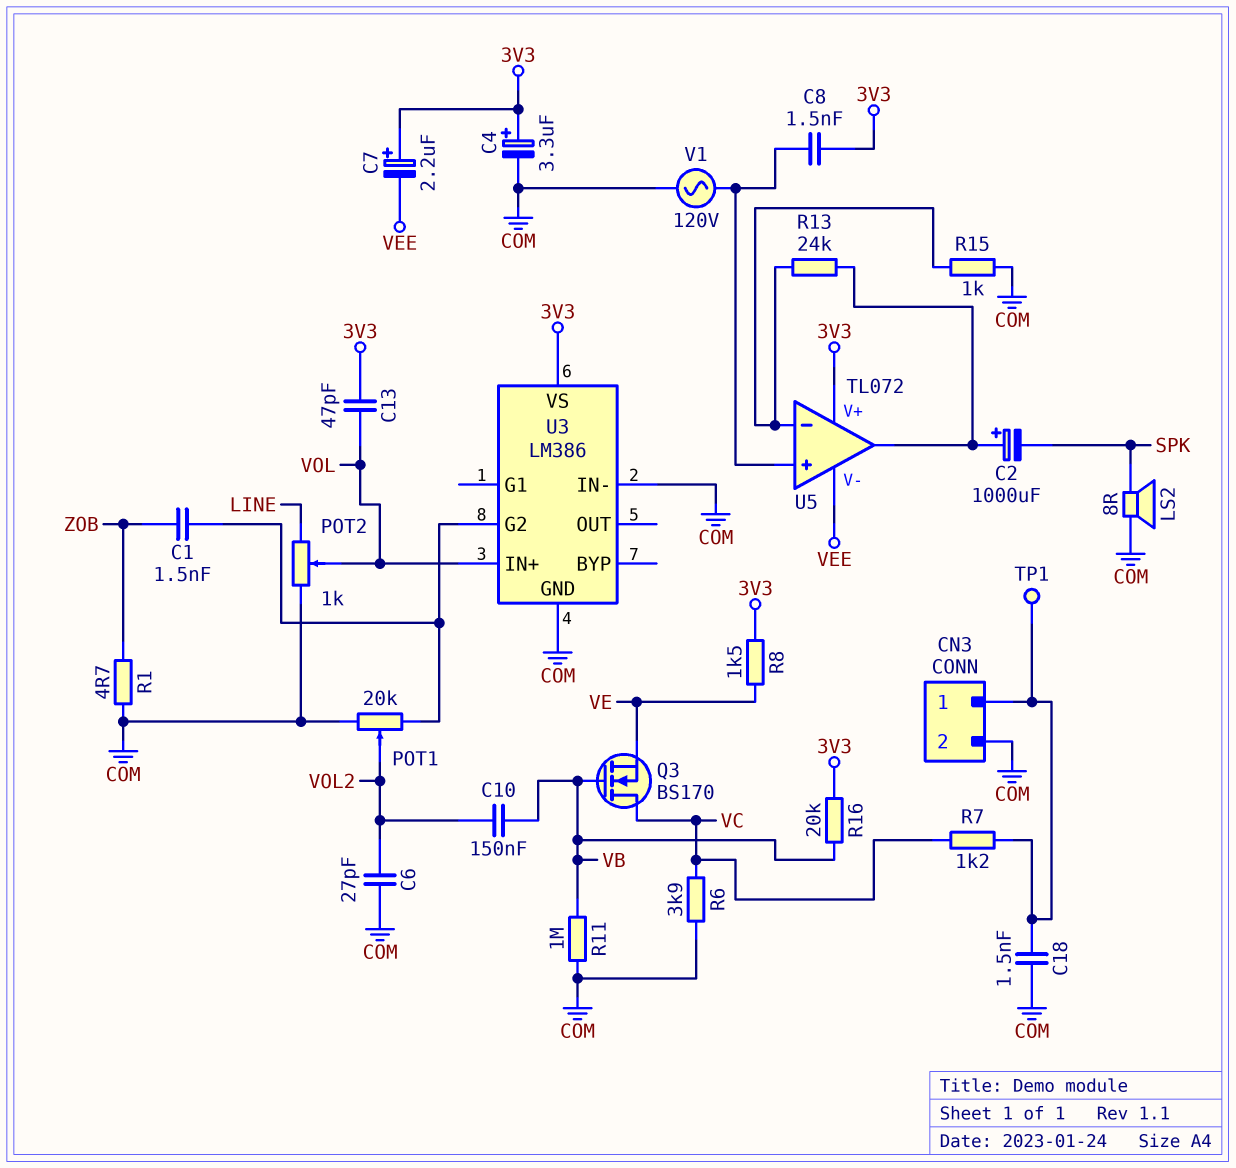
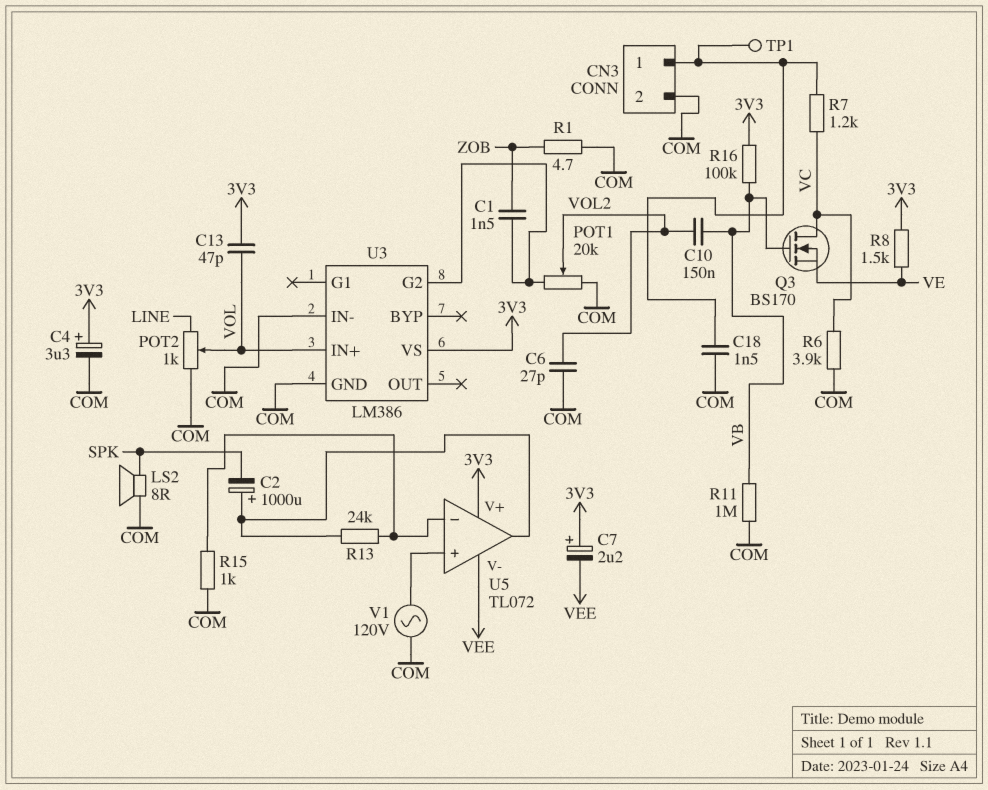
C8: 1.5nF (3V3, U5/in+) -> none
R16: 20k (3V3, VB) -> 100k (3V3, VB)

